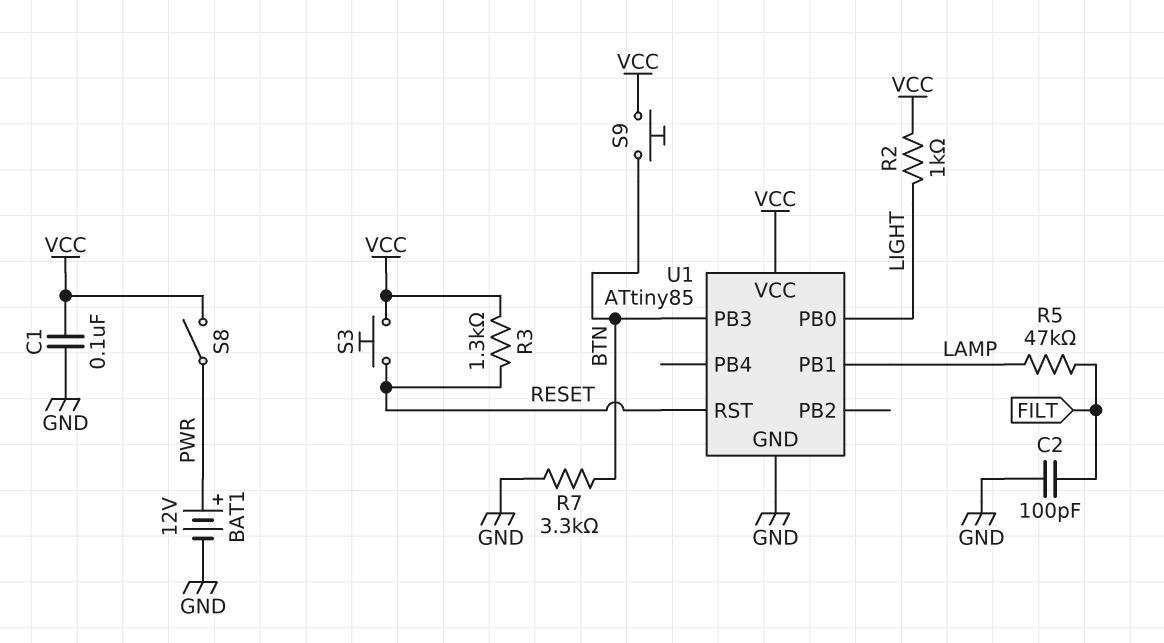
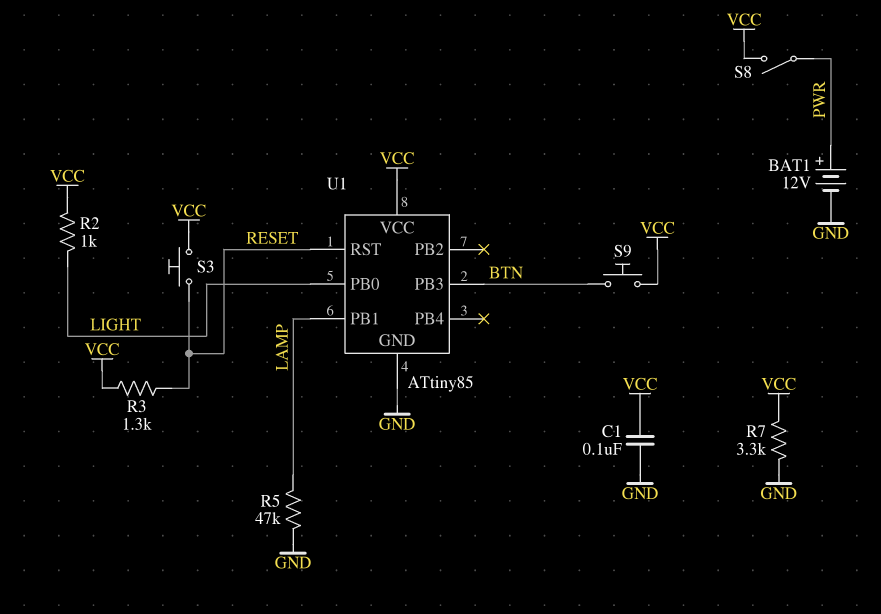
C2: 100pF (FILT, GND) -> none
R5: 47k (FILT, LAMP) -> 47k (GND, LAMP)
R7: 3.3k (BTN, GND) -> 3.3k (GND, VCC)

